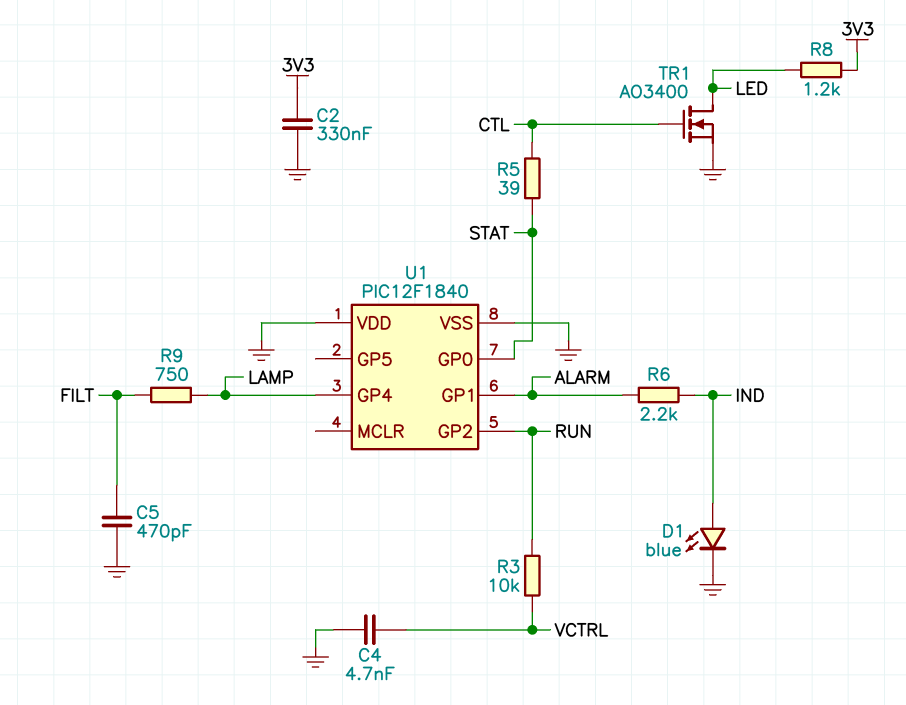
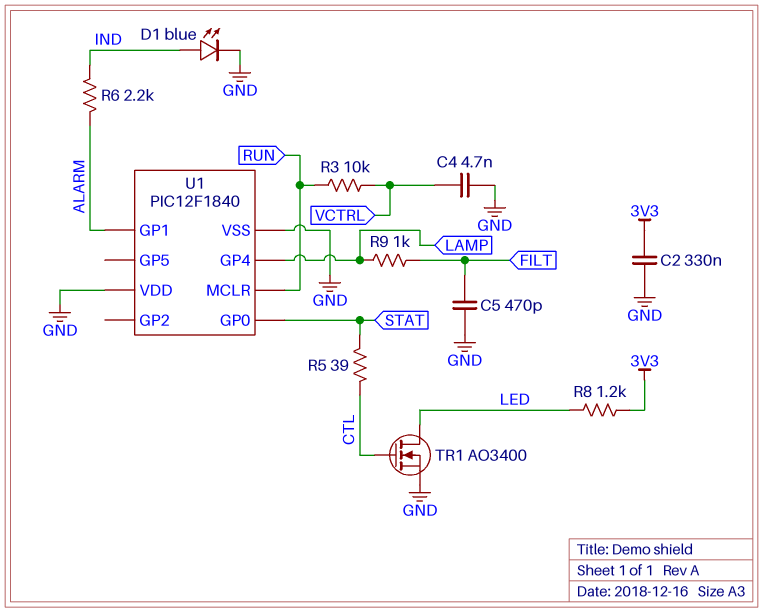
R9: 750 (FILT, LAMP) -> 1k (FILT, LAMP)
U1 pin GP2: RUN -> none
U1 pin MCLR: none -> RUN

